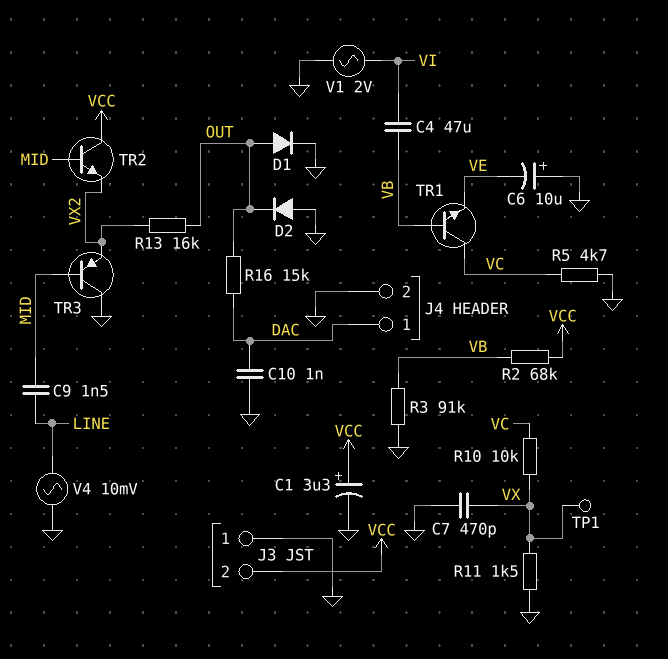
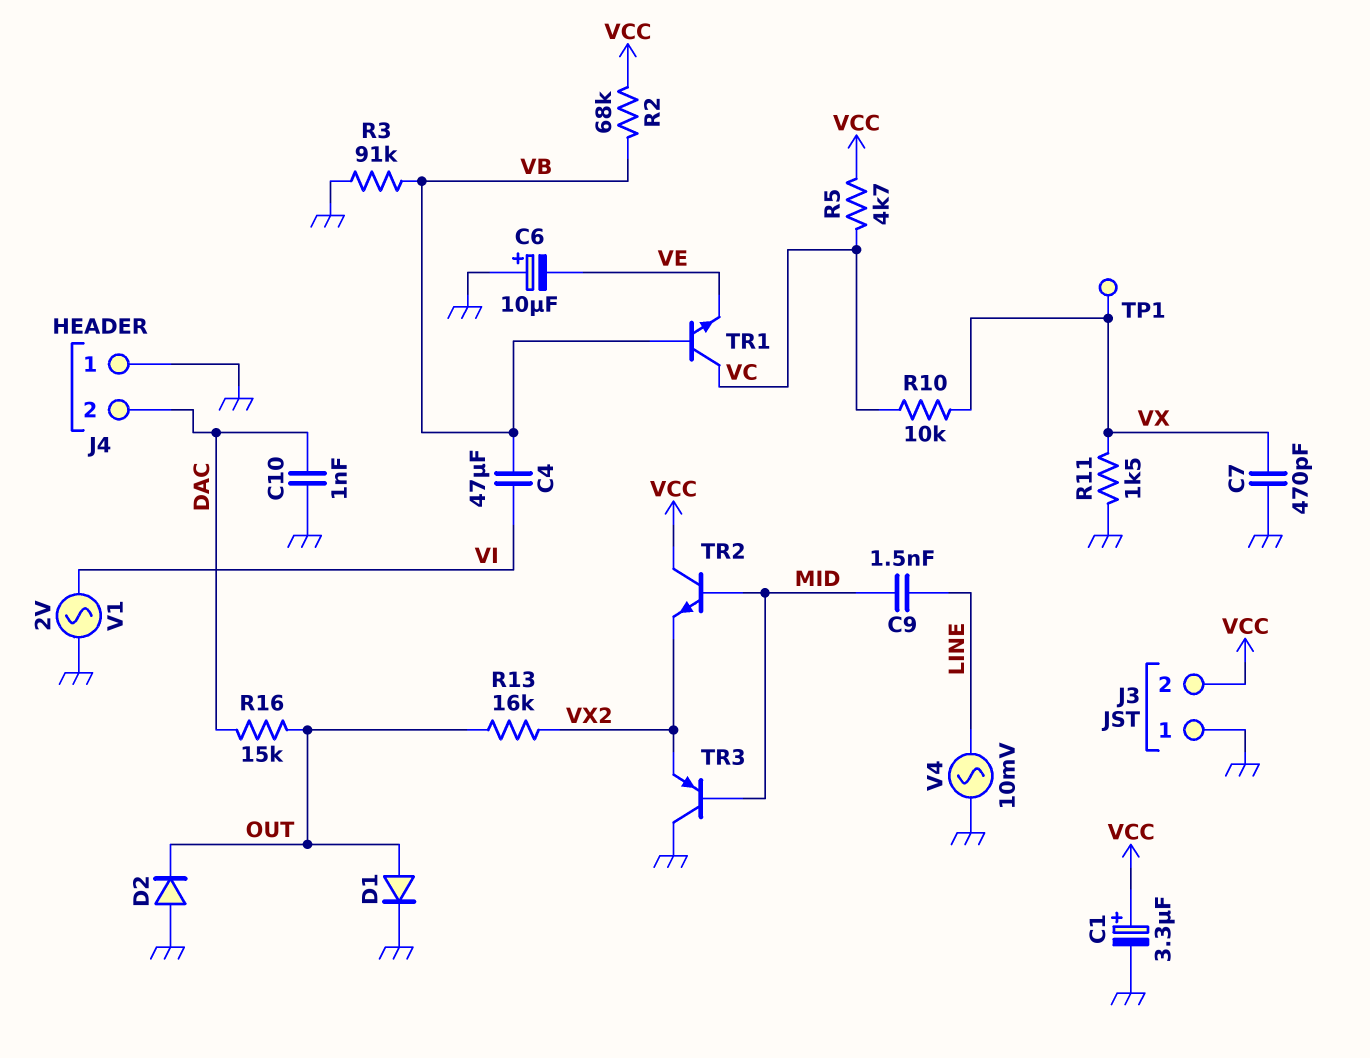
J4 pin 1: DAC -> GND
J4 pin 2: GND -> DAC
R5: 4.7k (GND, VC) -> 4.7k (VC, VCC)

